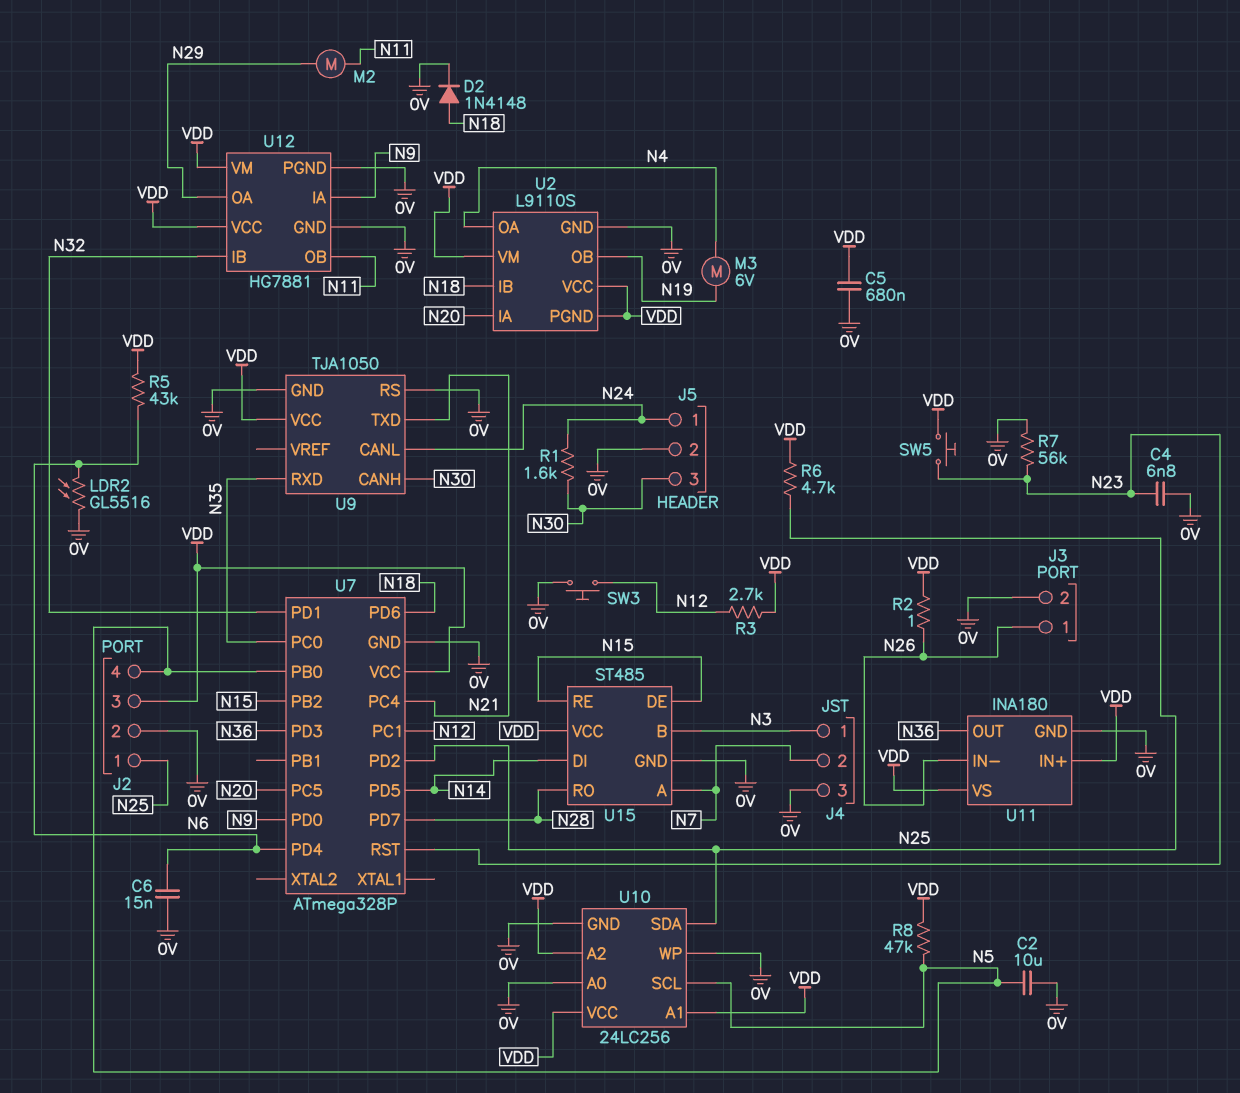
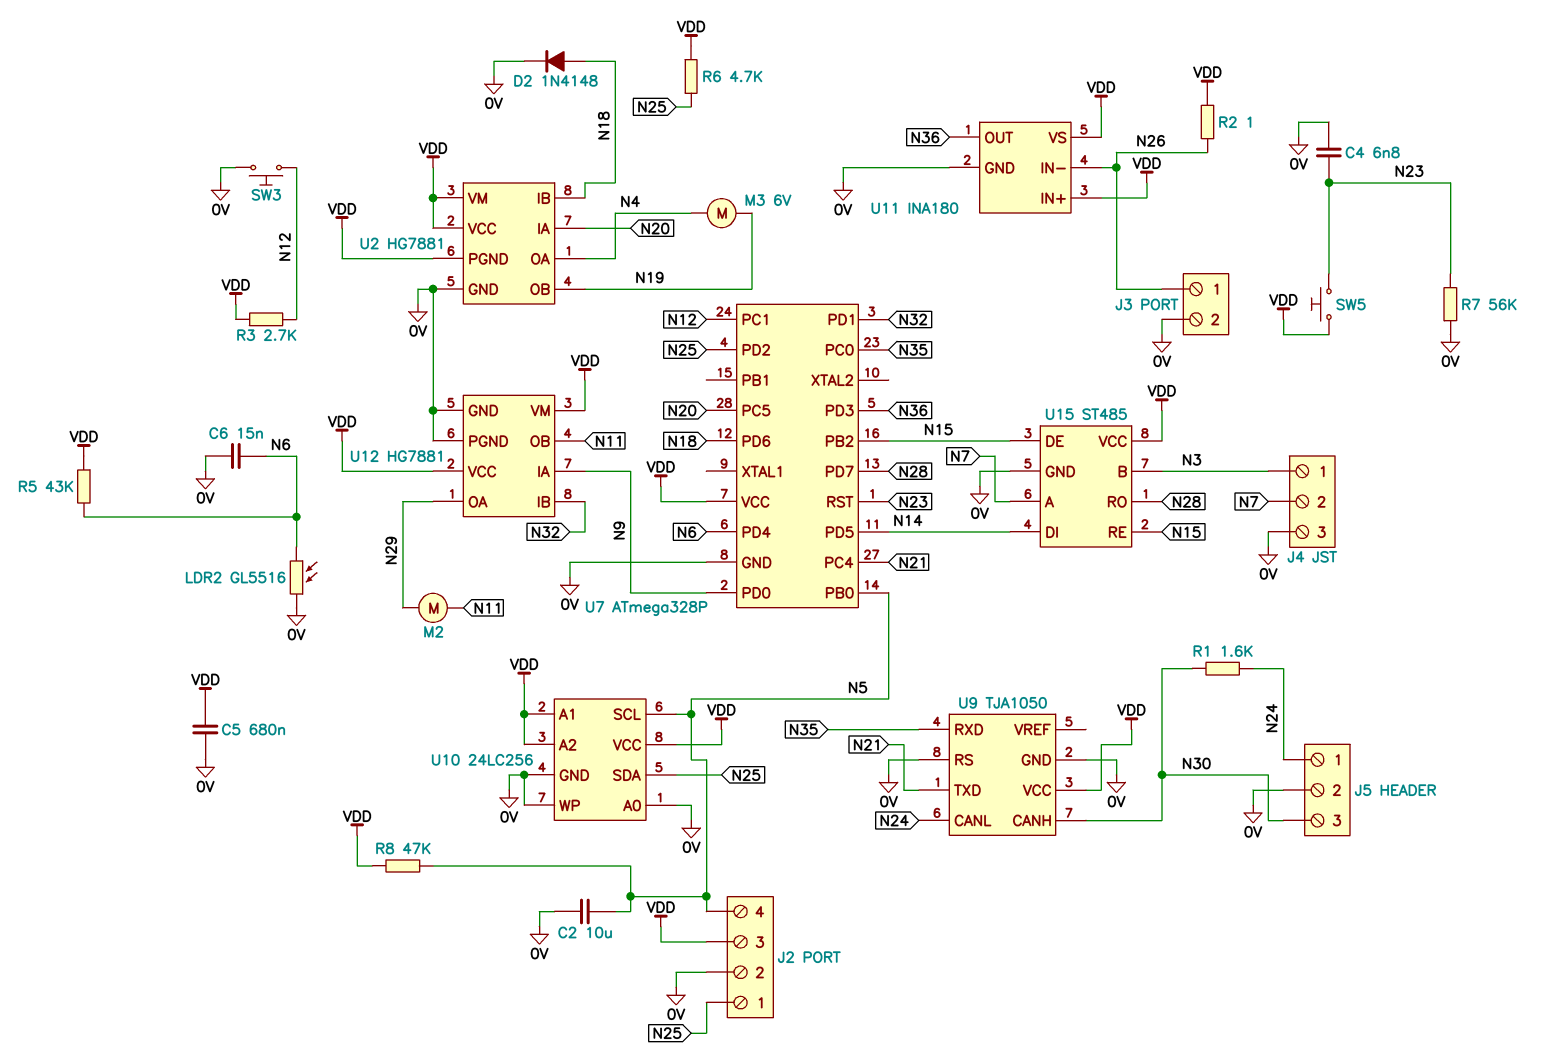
U2: L9110S -> HG7881

